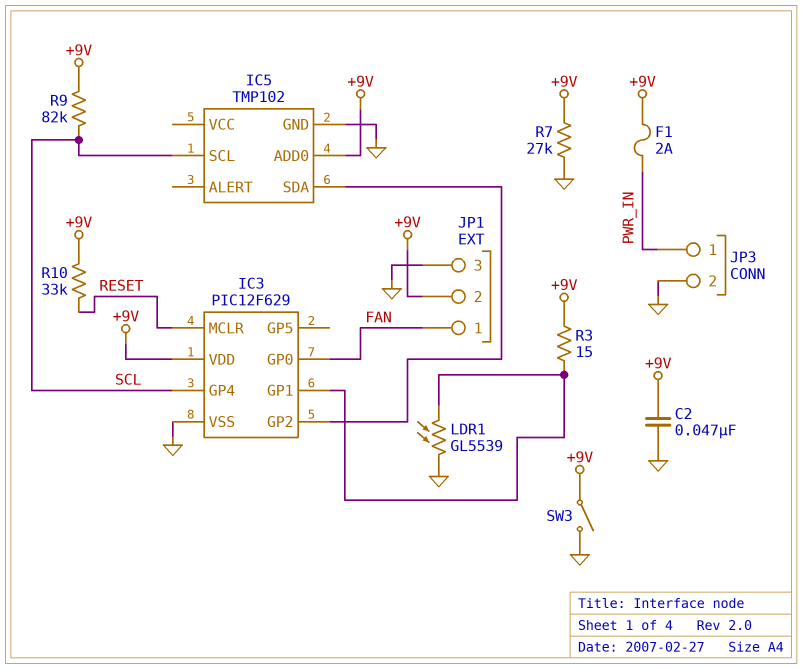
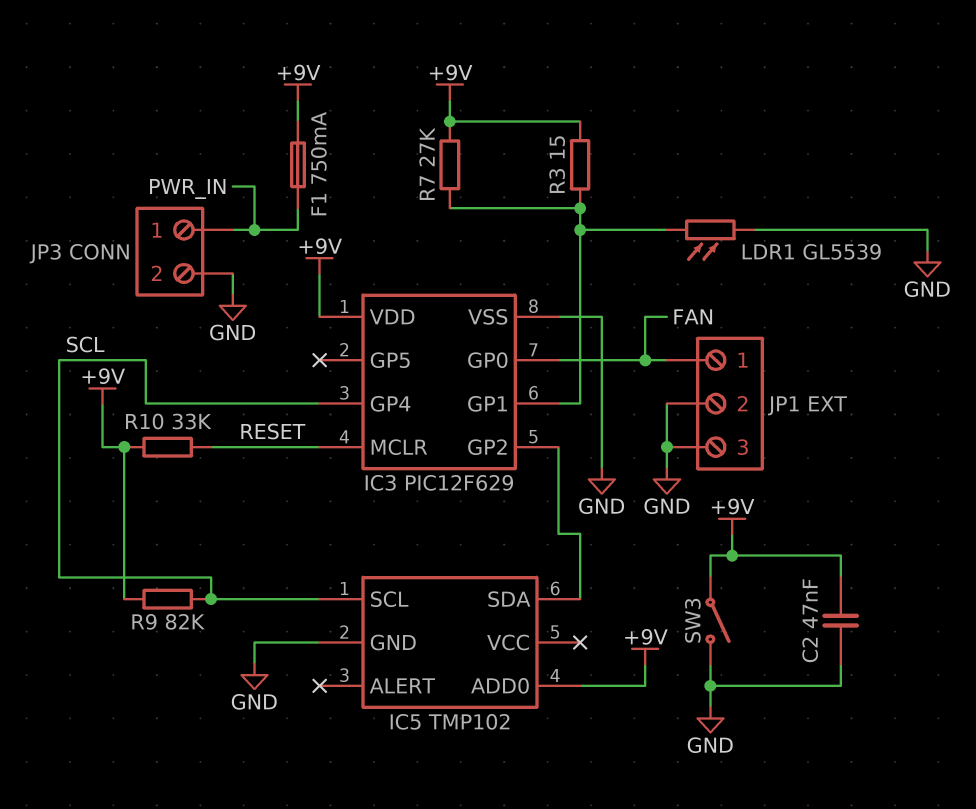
F1: 2A (+9V, PWR_IN) -> 750mA (+9V, PWR_IN)
JP1 pin 2: +9V -> GND
R7: 27k (+9V, GND) -> 27k (+9V, IC3/GP1)

